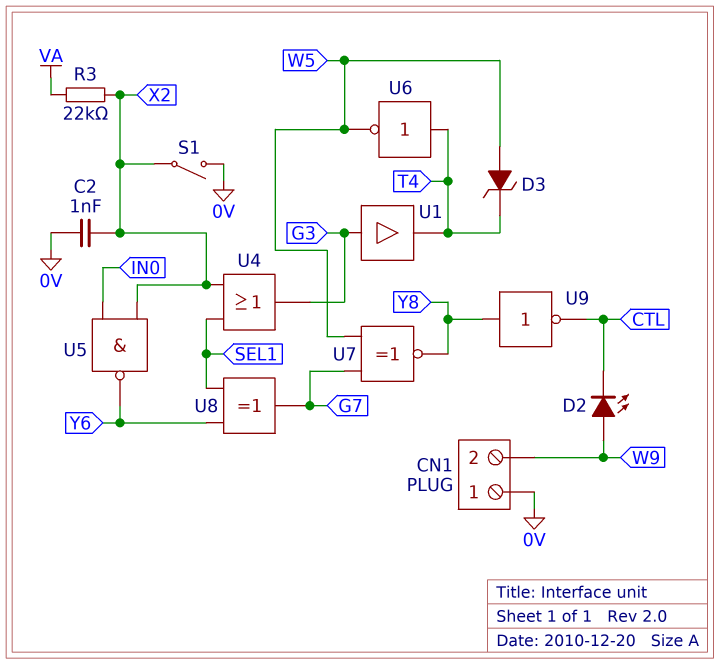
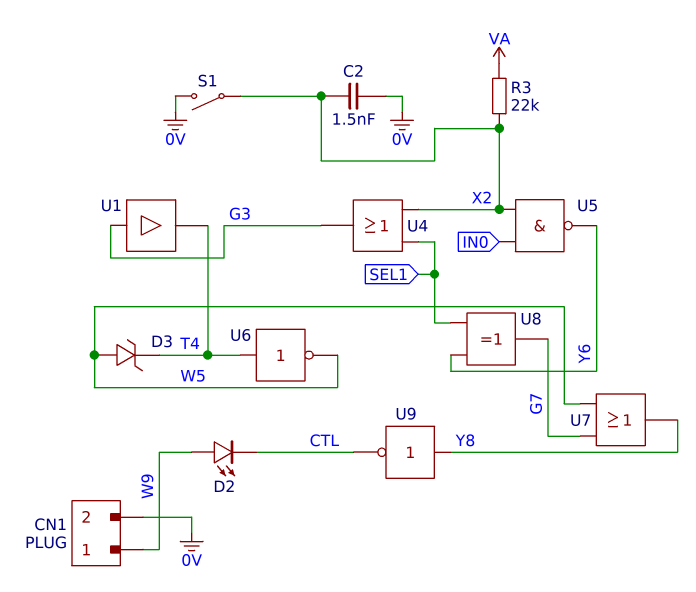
C2: 1nF (0V, X2) -> 1.5nF (0V, X2)
CN1 pin 1: 0V -> W9
CN1 pin 2: W9 -> 0V
U7: XNOR (in G7, in W5, out Y8) -> OR (in G7, in W5, out Y8)

